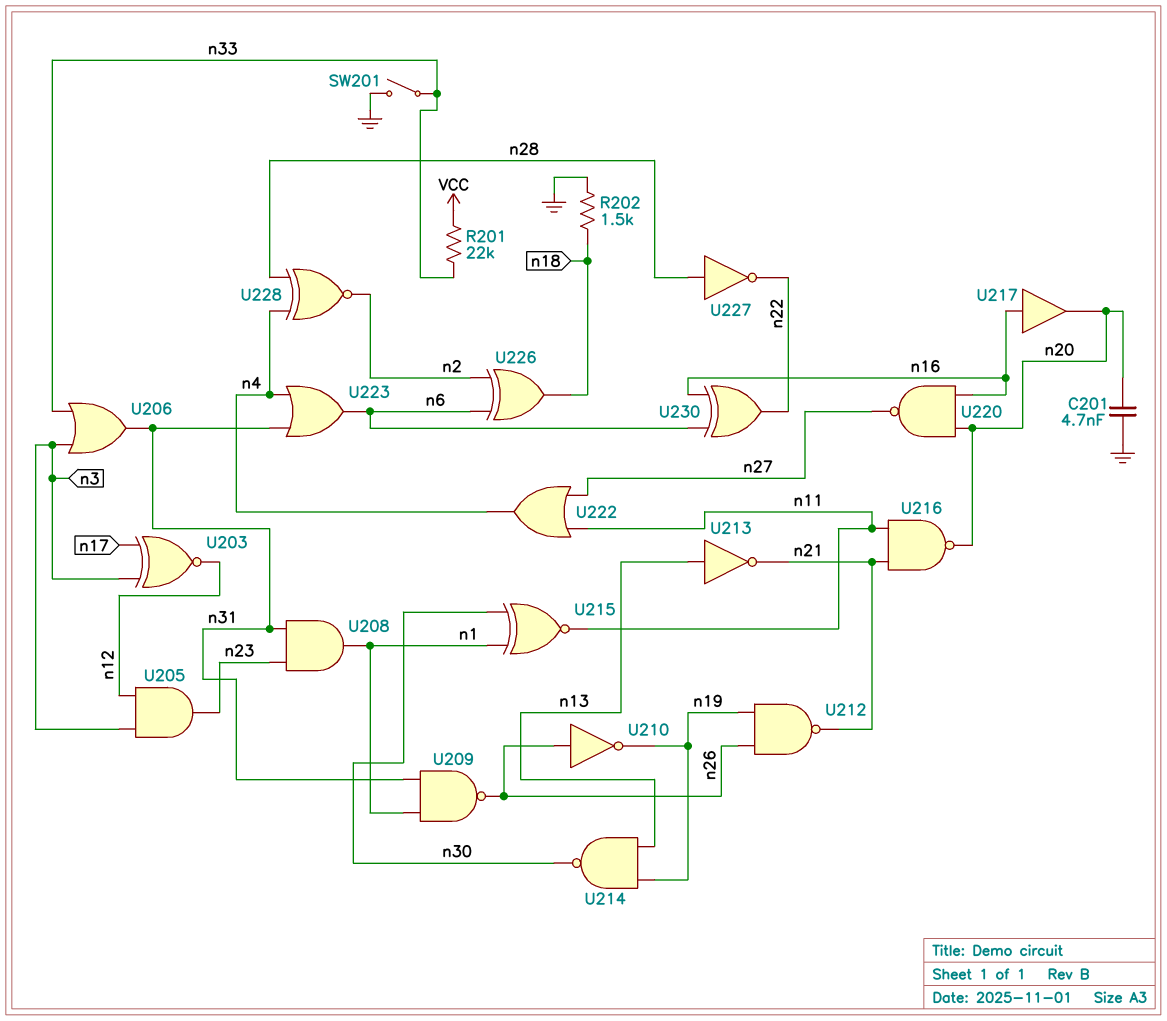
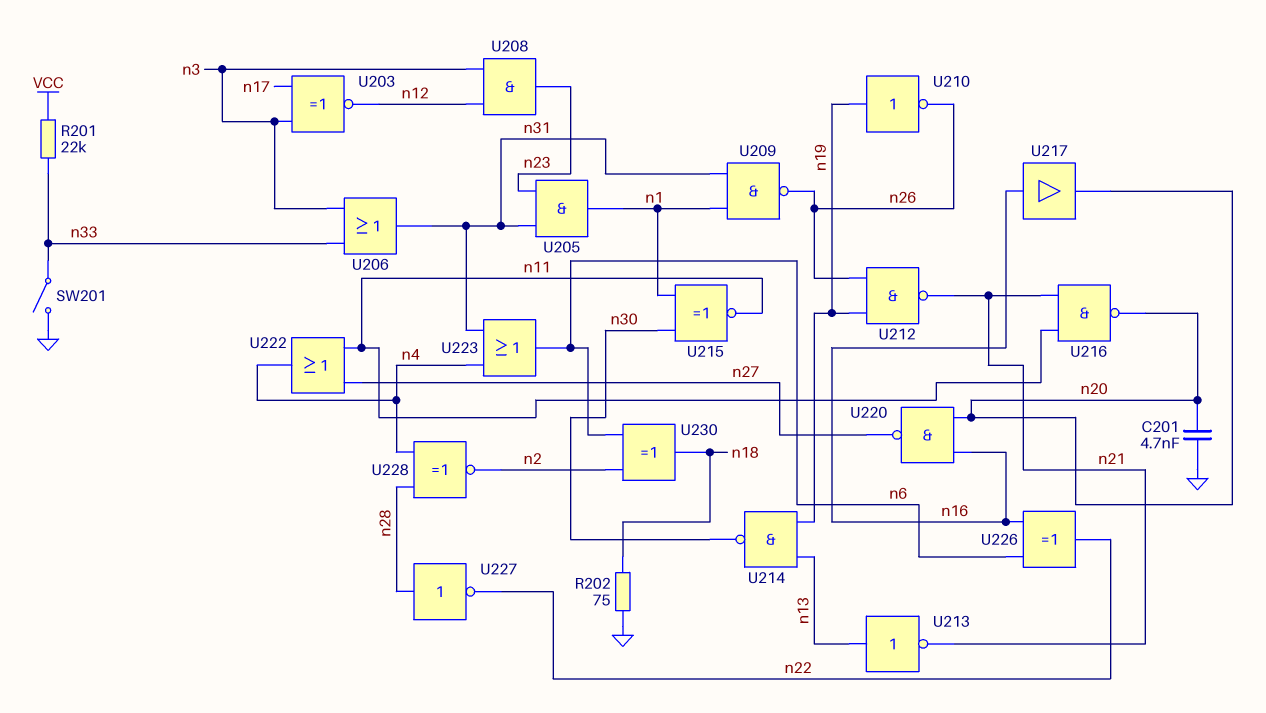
R202: 1.5k (GND, n18) -> 75 (GND, n18)
U205: AND (in n3, in n12, out n23) -> AND (in n23, in n31, out n1)
U208: AND (in n23, in n31, out n1) -> AND (in n3, in n12, out n23)
U210: NOT (in n26, out n19) -> NOT (in n19, out n26)
U226: XOR (in n2, in n6, out n18) -> XOR (in n6, in n16, out n22)
U230: XOR (in n6, in n16, out n22) -> XOR (in n2, in n6, out n18)

